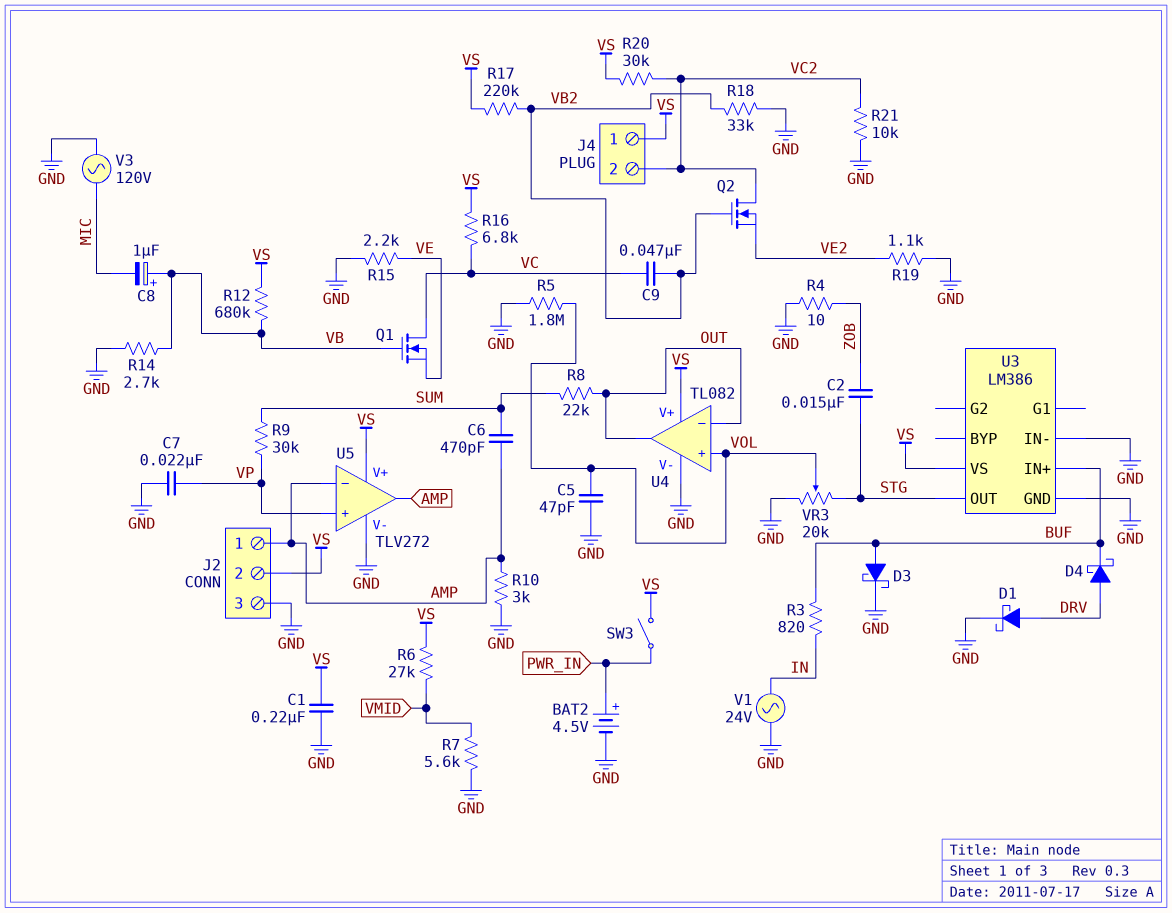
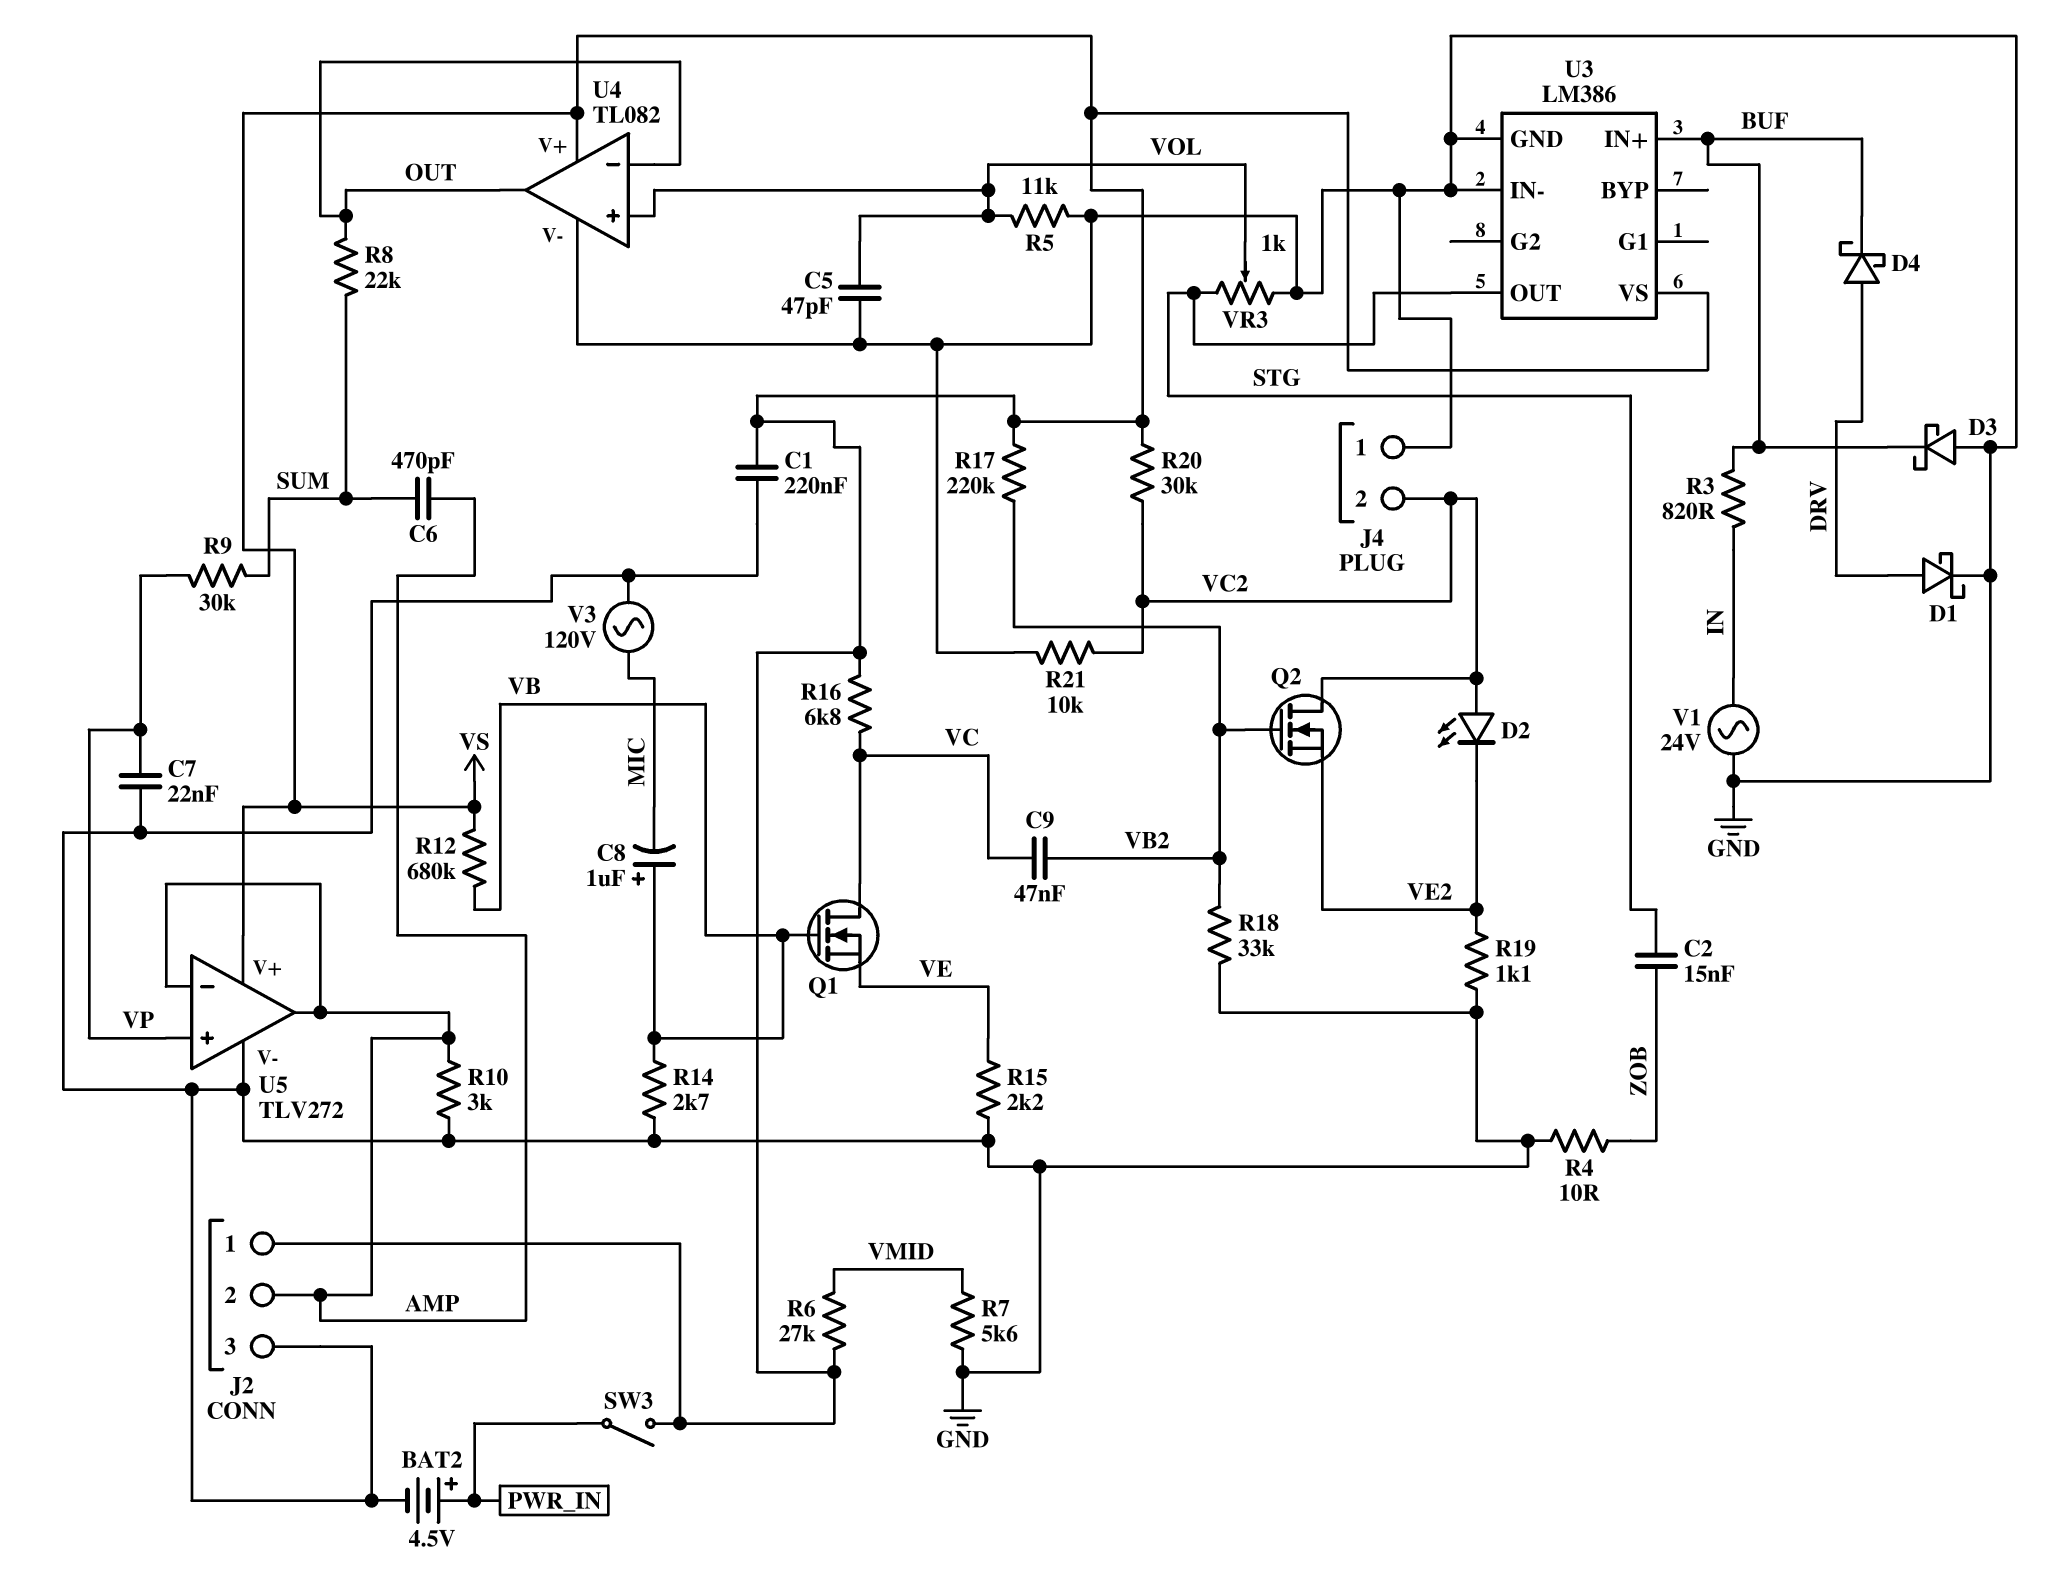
D2: none -> LED (A VC2, K VE2)
D3: schottky (A BUF, K GND) -> schottky (A GND, K BUF)
J2 pin 1: AMP -> VS
J2 pin 2: VS -> AMP
J4 pin 1: VS -> GND
R5: 1.8M (GND, VOL) -> 11k (GND, VOL)
VR3: 20k (GND, STG, wiper VOL) -> 1k (GND, STG, wiper VOL)

